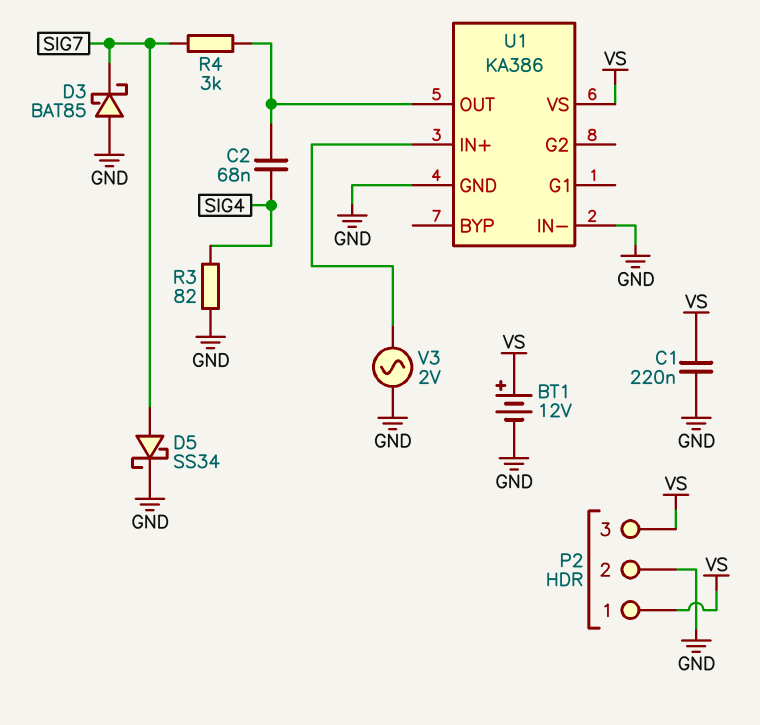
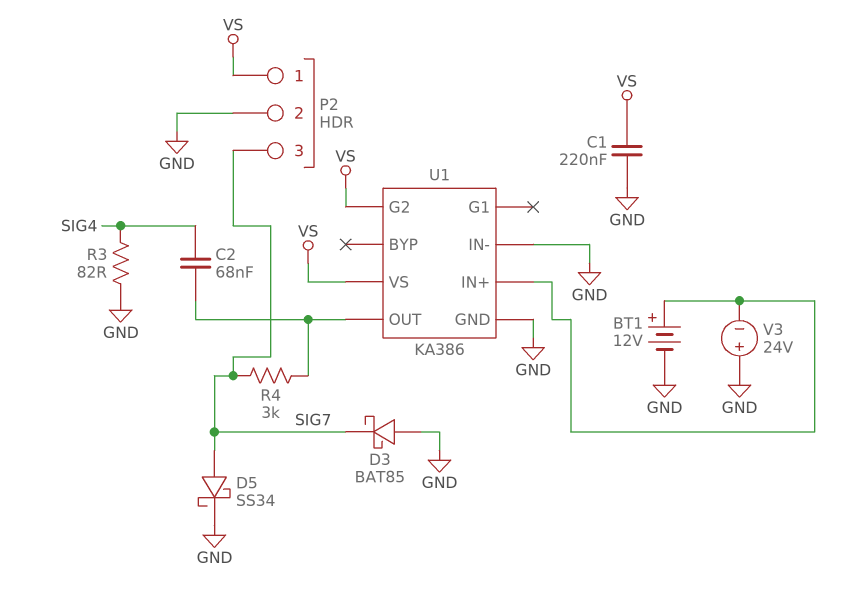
BT1: 12V (plus VS, minus GND) -> 12V (plus U1/IN+, minus GND)
P2 pin 3: VS -> SIG7
U1 pin G2: none -> VS
V3: AC 2V (GND, U1/IN+) -> 24V (plus GND, minus U1/IN+)

